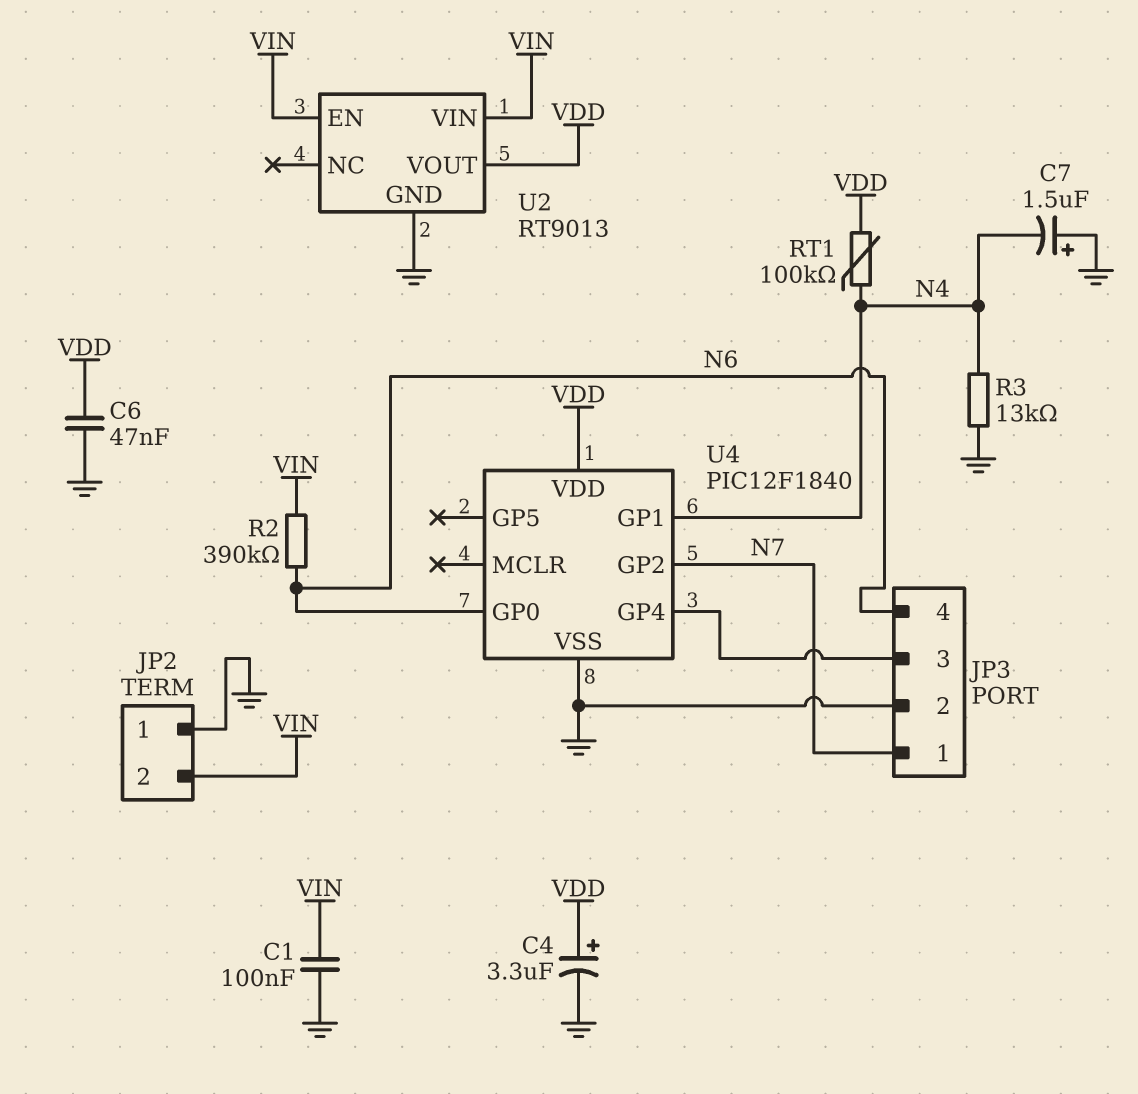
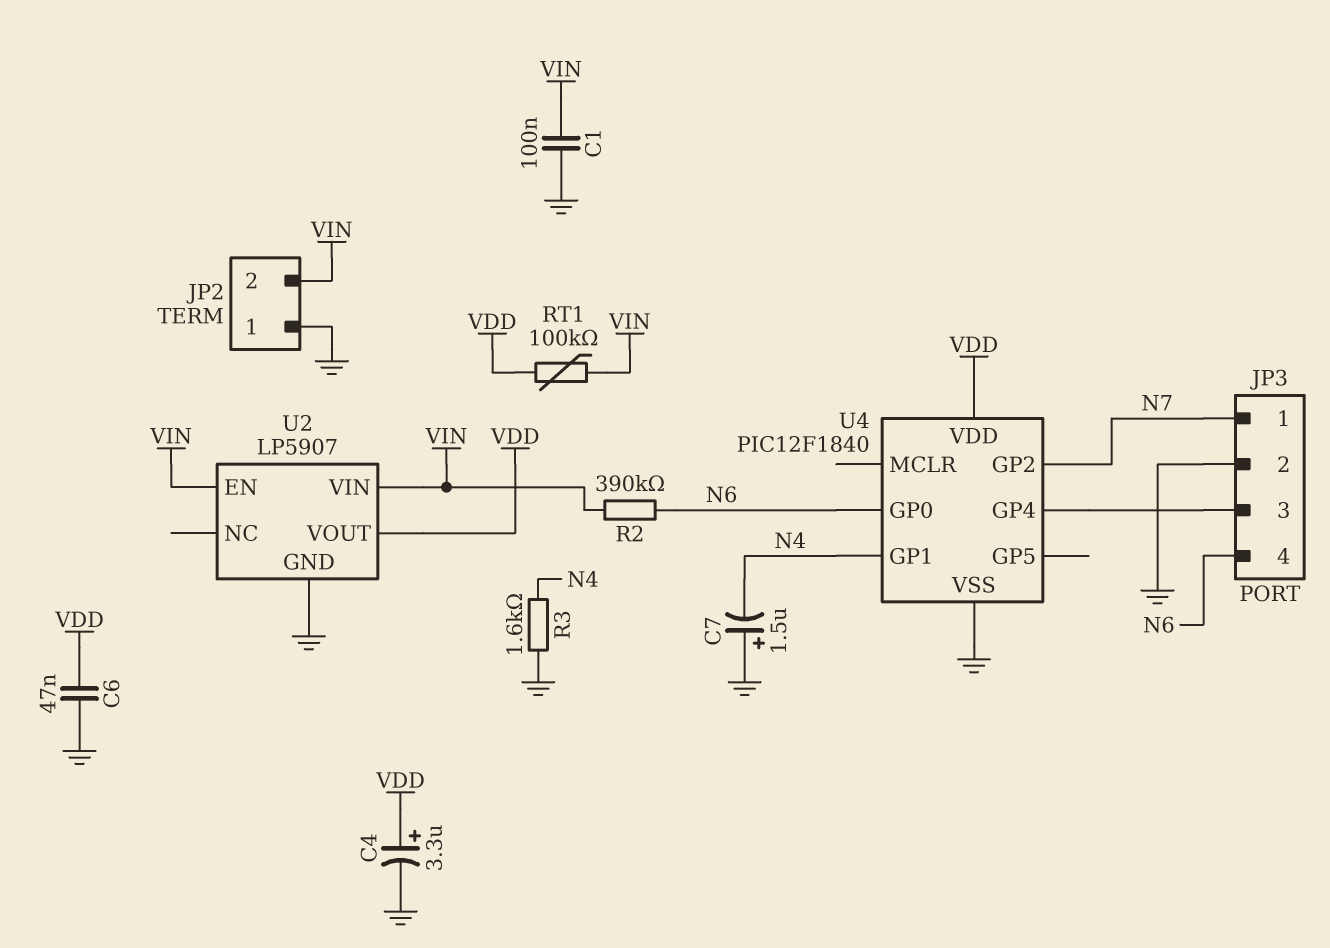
R3: 13k (GND, N4) -> 1.6k (GND, N4)
RT1: 100k (N4, VDD) -> 100k (VDD, VIN)
U2: RT9013 -> LP5907

